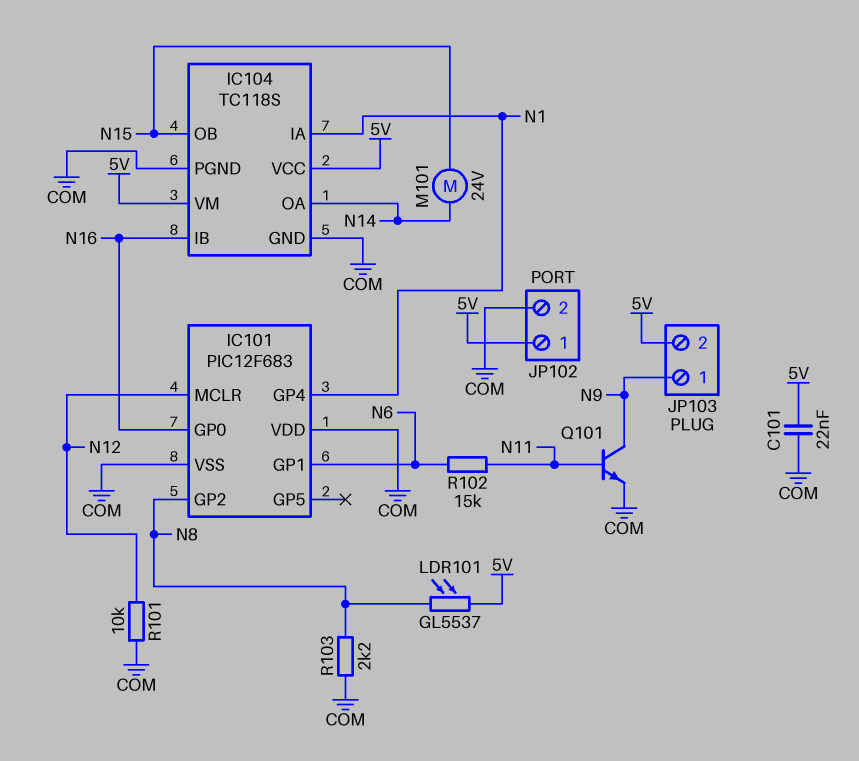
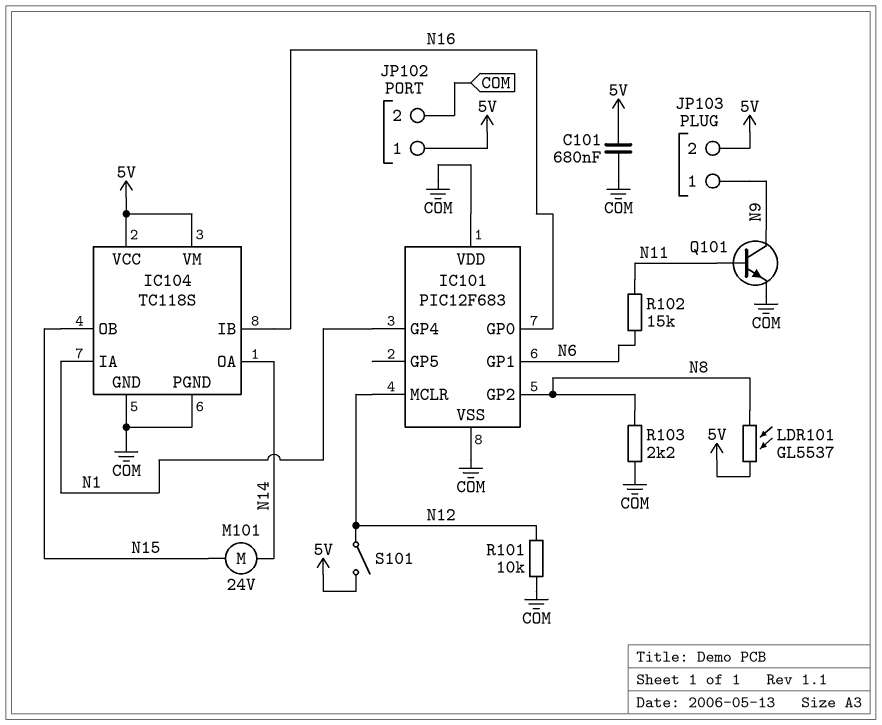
C101: 22nF (5V, COM) -> 680nF (5V, COM)
S101: none -> switch (5V, N12)

